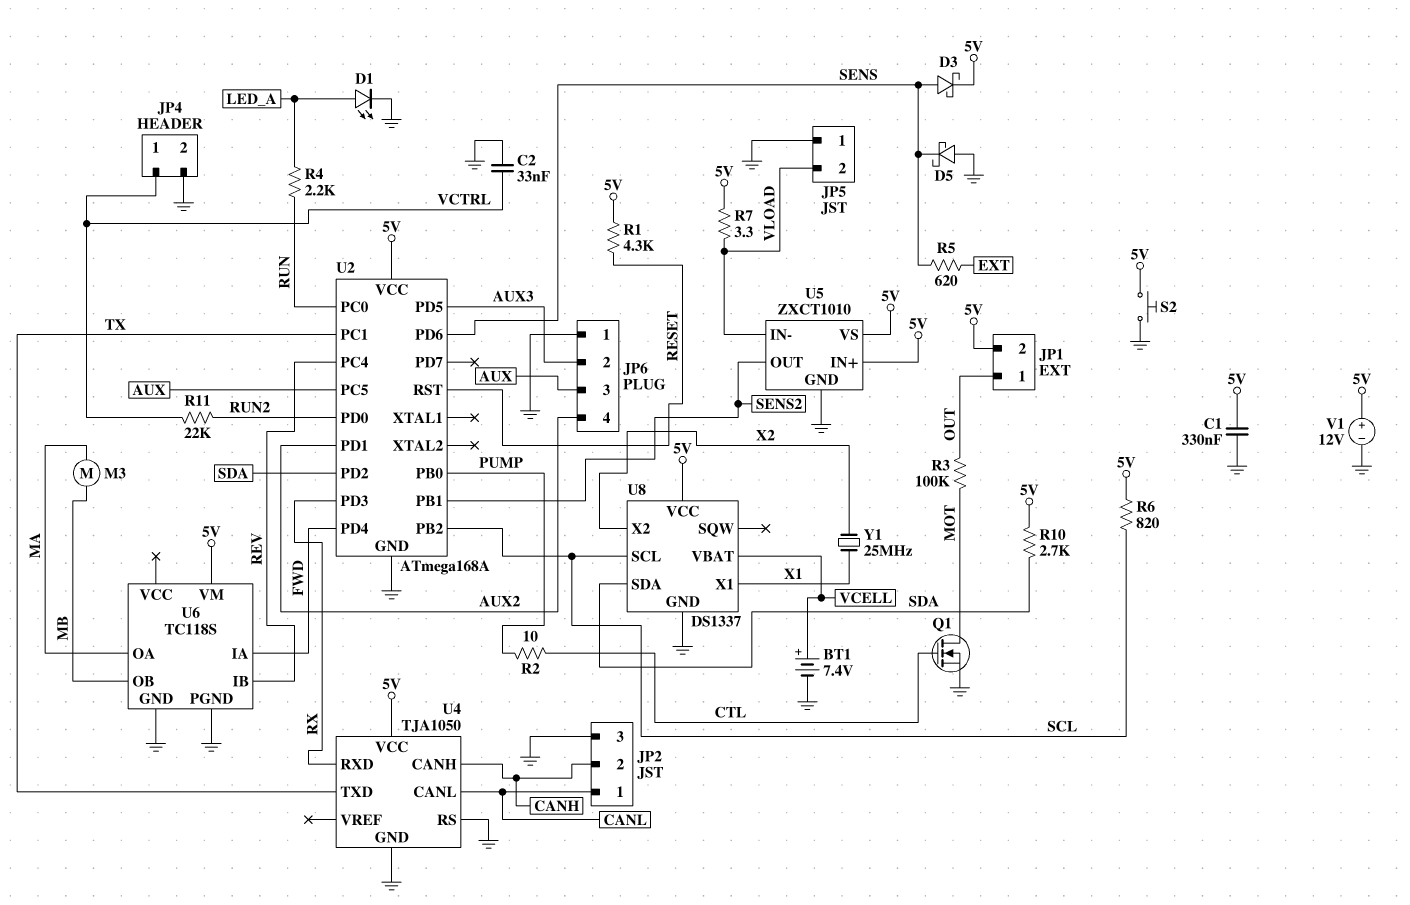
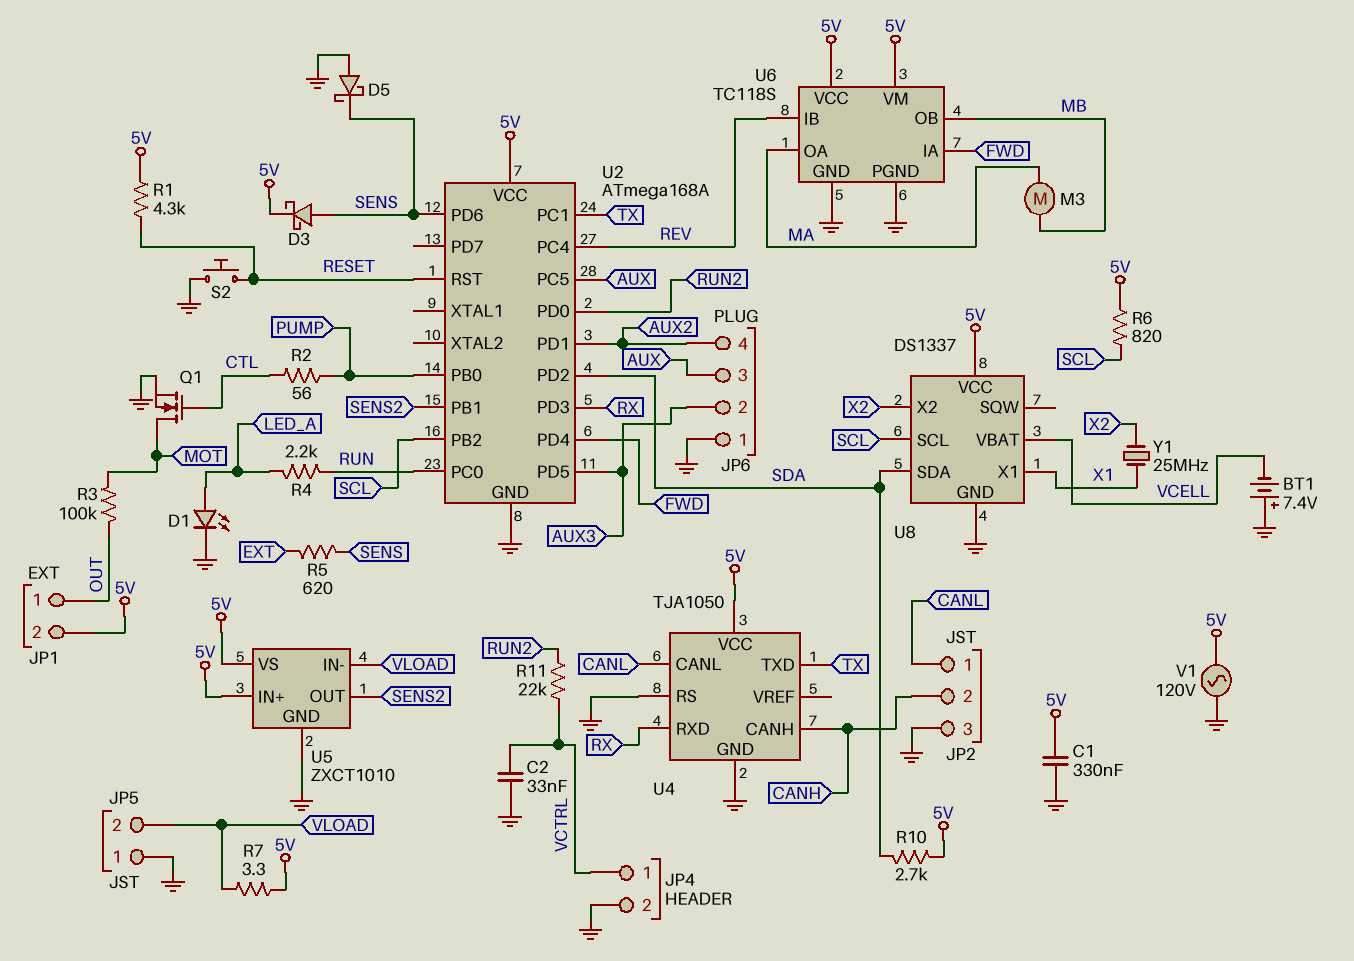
BT1: 7.4V (plus VCELL, minus GND) -> 7.4V (plus GND, minus VCELL)
R2: 10 (CTL, PUMP) -> 56 (CTL, PUMP)
S2: button (5V, GND) -> button (GND, RESET)
U6 pin VCC: none -> 5V
V1: 12V (plus 5V, minus GND) -> AC 120V (5V, GND)

